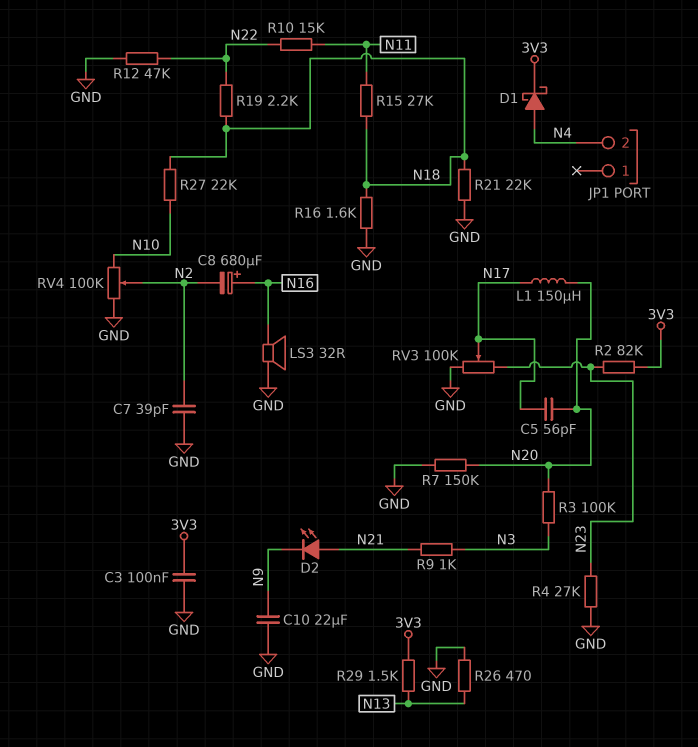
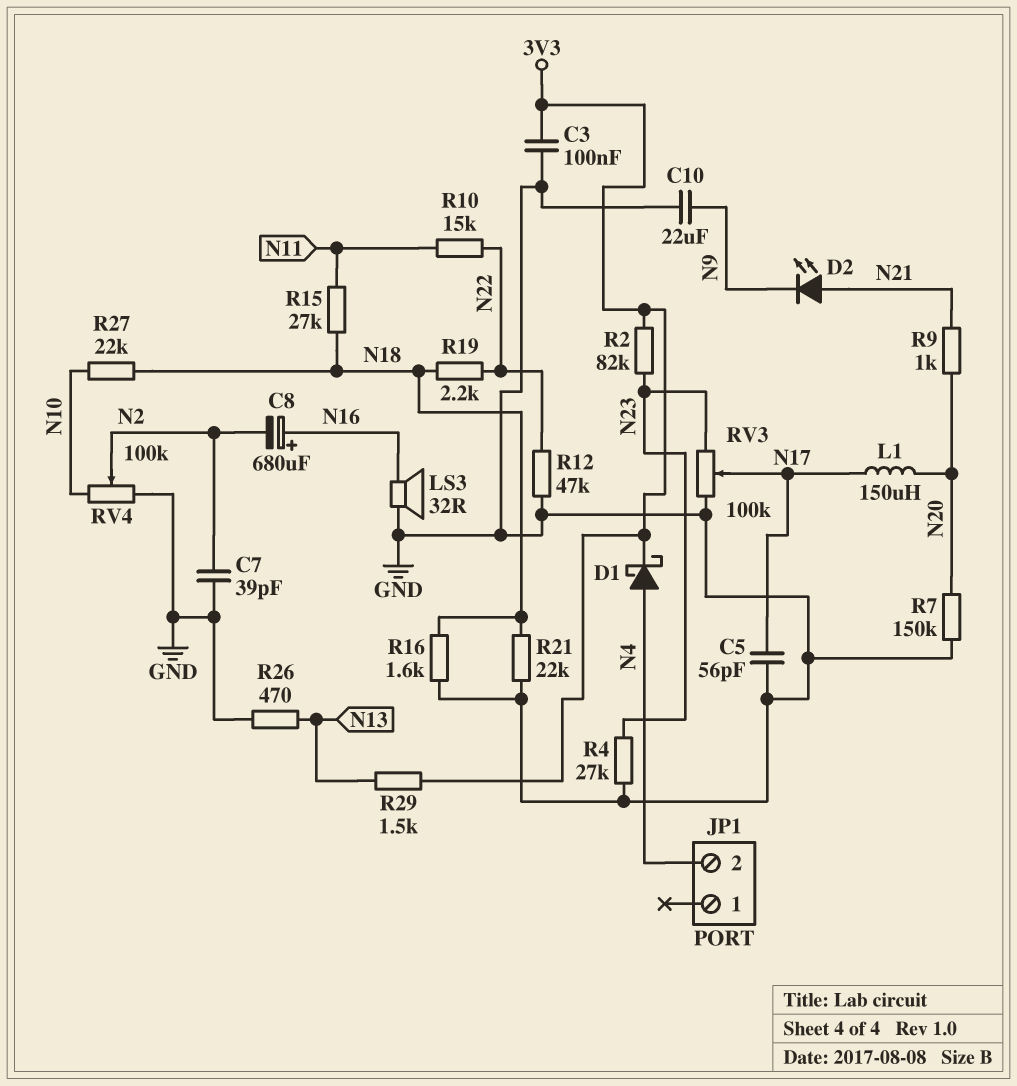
C5: 56pF (N17, N20) -> 56pF (GND, N17)
R3: 100k (N3, N20) -> none
R9: 1k (N3, N21) -> 1k (N20, N21)

